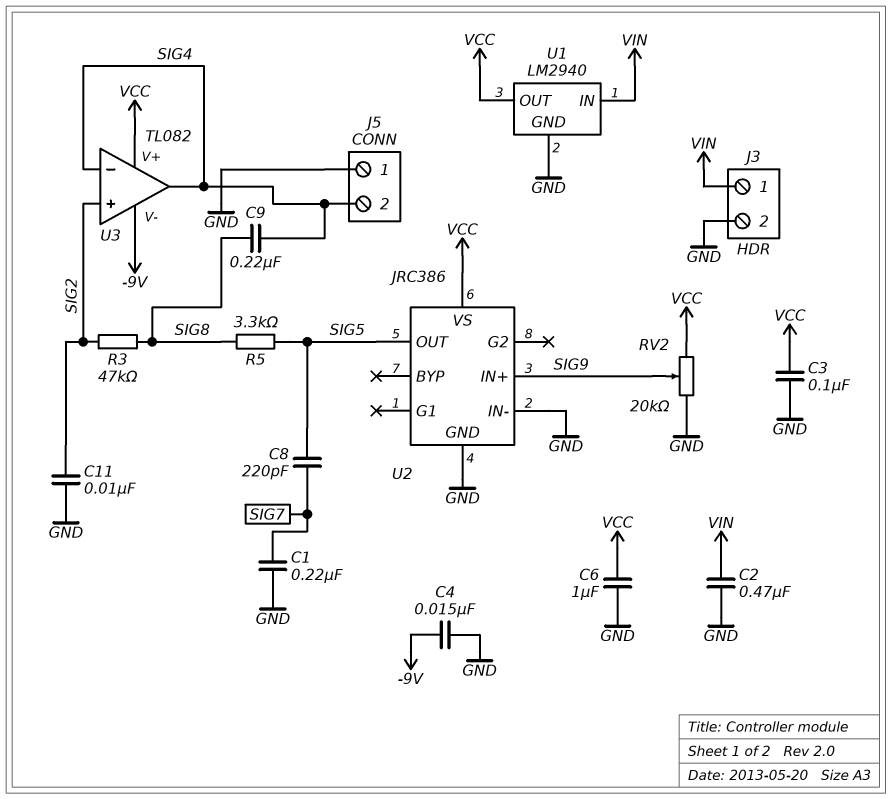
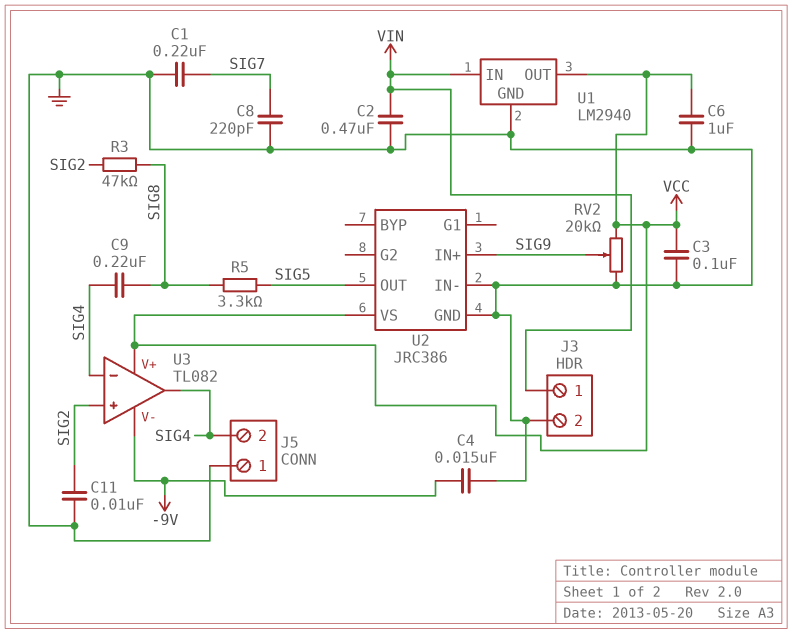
C8: 220pF (SIG5, SIG7) -> 220pF (GND, SIG7)

